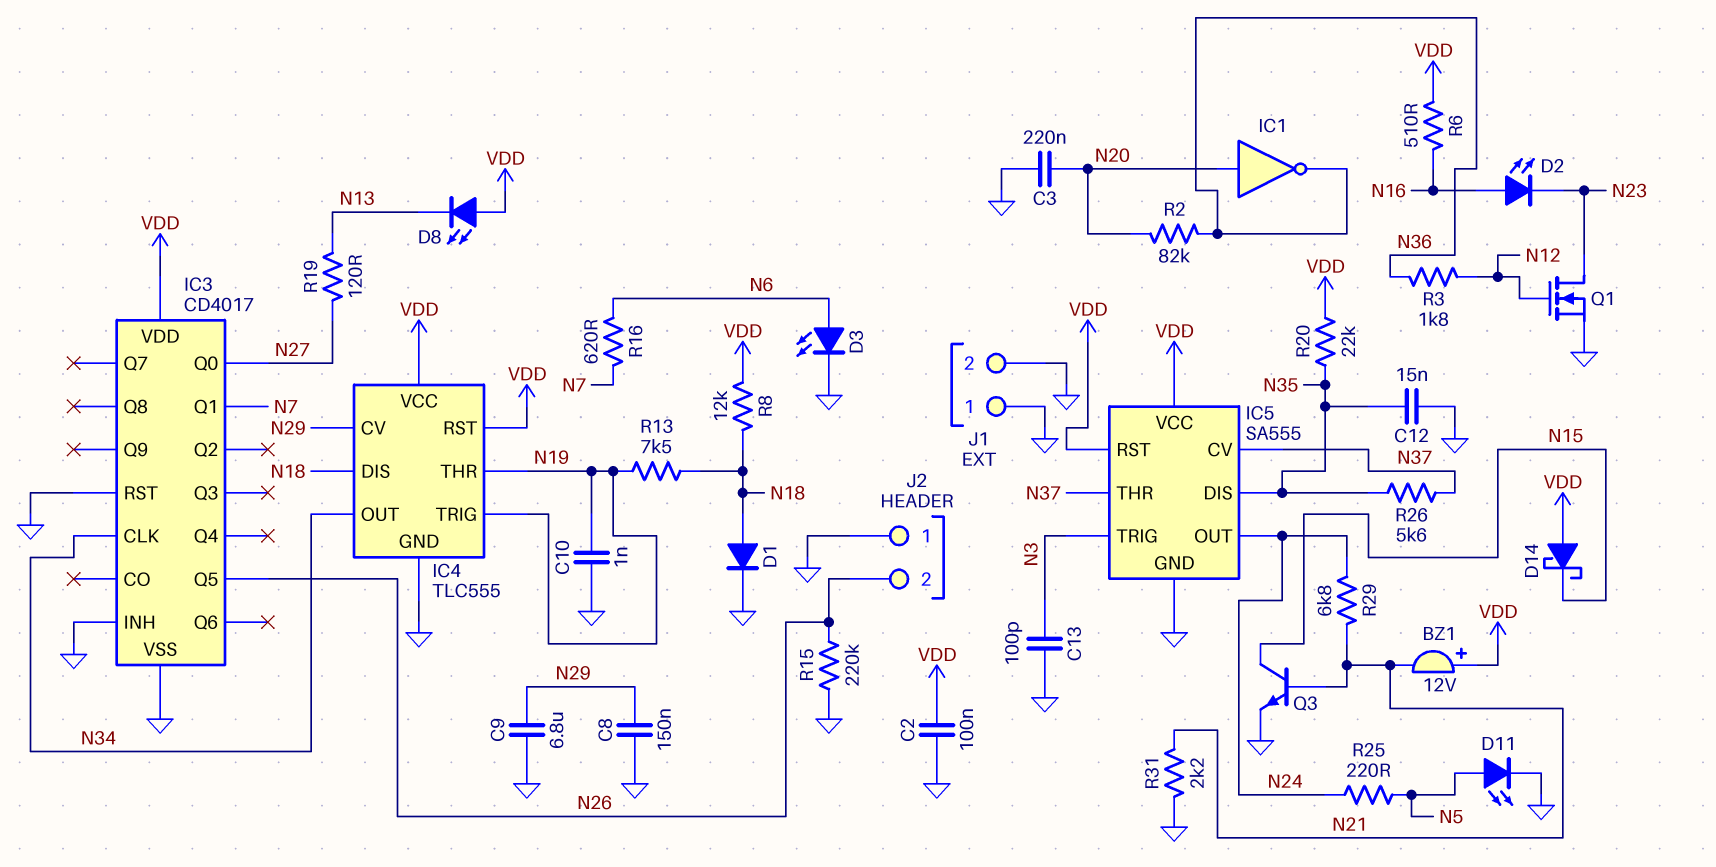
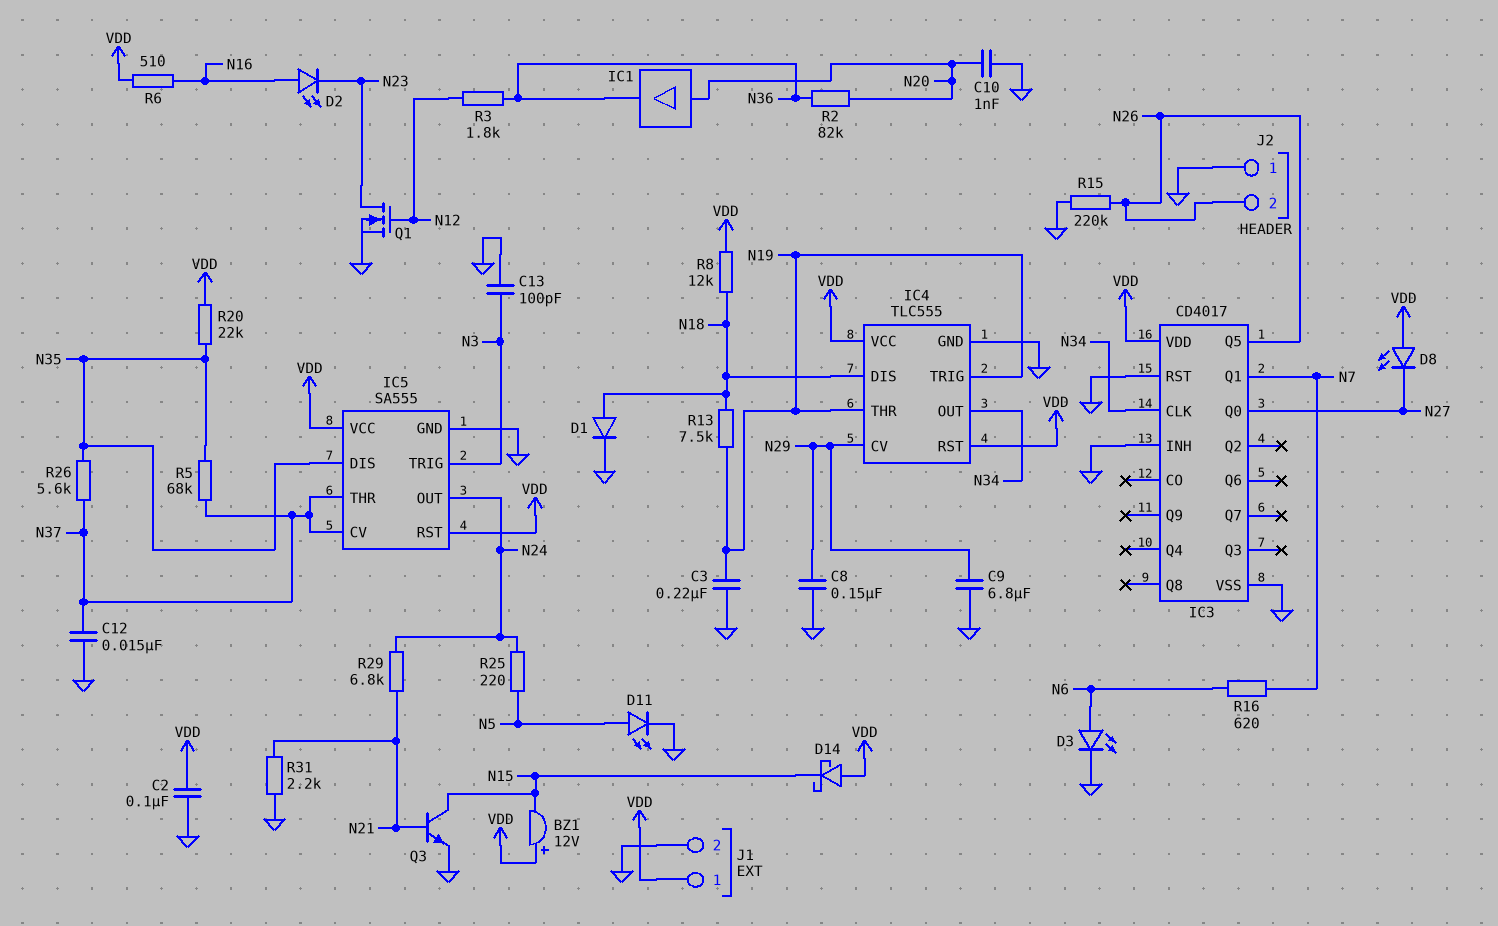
BZ1: buzzer 12V (plus VDD, minus N21) -> buzzer 12V (plus VDD, minus N15)
C3: 220nF (GND, N20) -> 220nF (GND, N19)
C10: 1nF (GND, N19) -> 1nF (GND, N20)
C12: 15nF (GND, N35) -> 15nF (GND, N37)
D8: LED (A VDD, K N13) -> LED (A VDD, K N27)
IC1: NOT (in N20, out N36) -> buffer (in N20, out N36)
J1 pin 1: GND -> VDD
R5: none -> 68k (N35, N37)
R19: 120 (N13, N27) -> none

